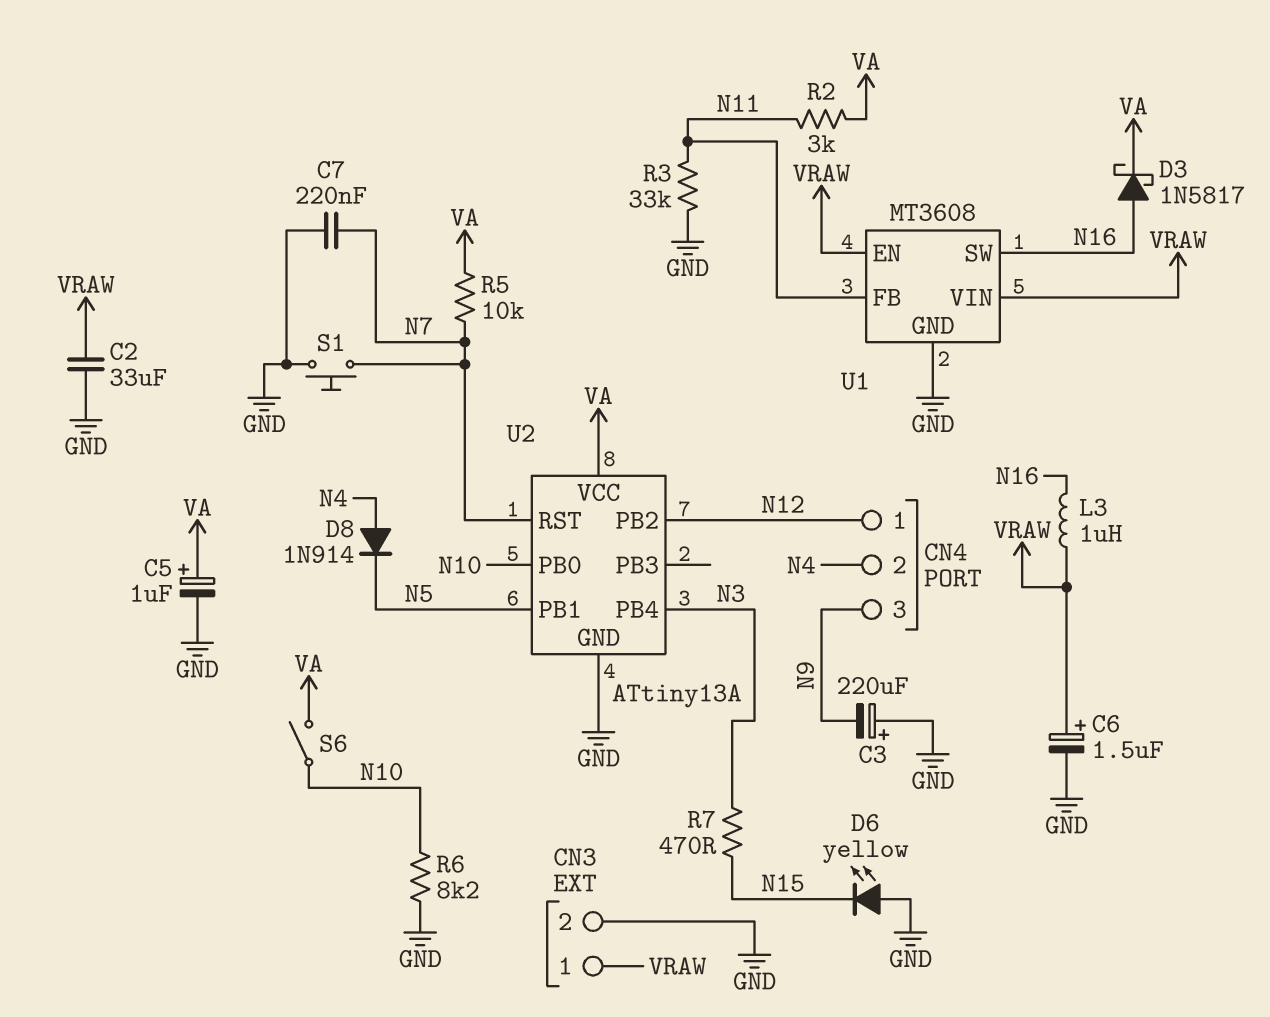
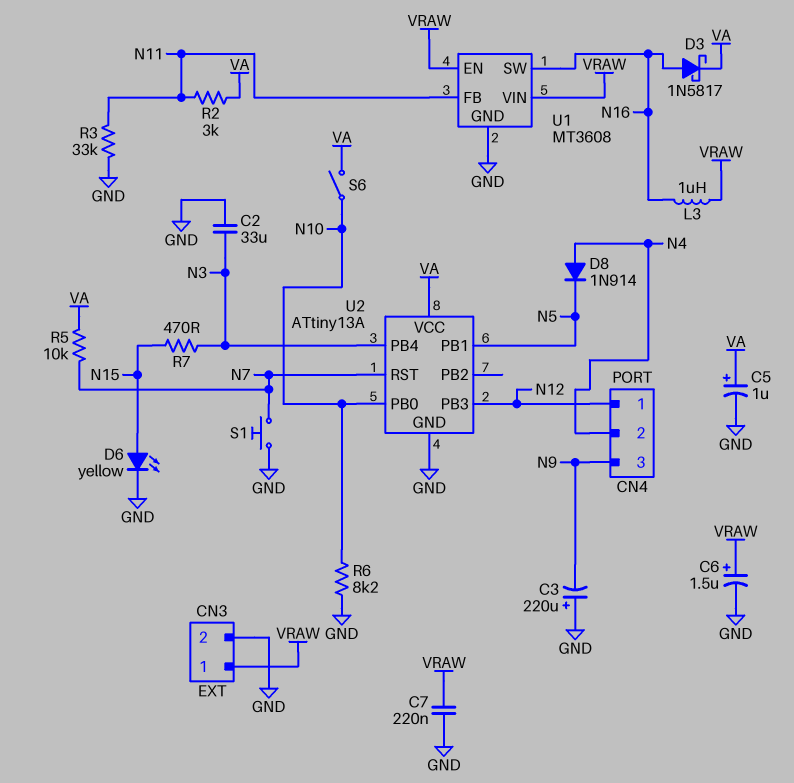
C2: 33uF (GND, VRAW) -> 33uF (GND, N3)
C7: 220nF (GND, N7) -> 220nF (GND, VRAW)
D6: LED yellow (A GND, K N15) -> LED yellow (A N15, K GND)
U2 pin PB2: N12 -> none
U2 pin PB3: none -> N12

